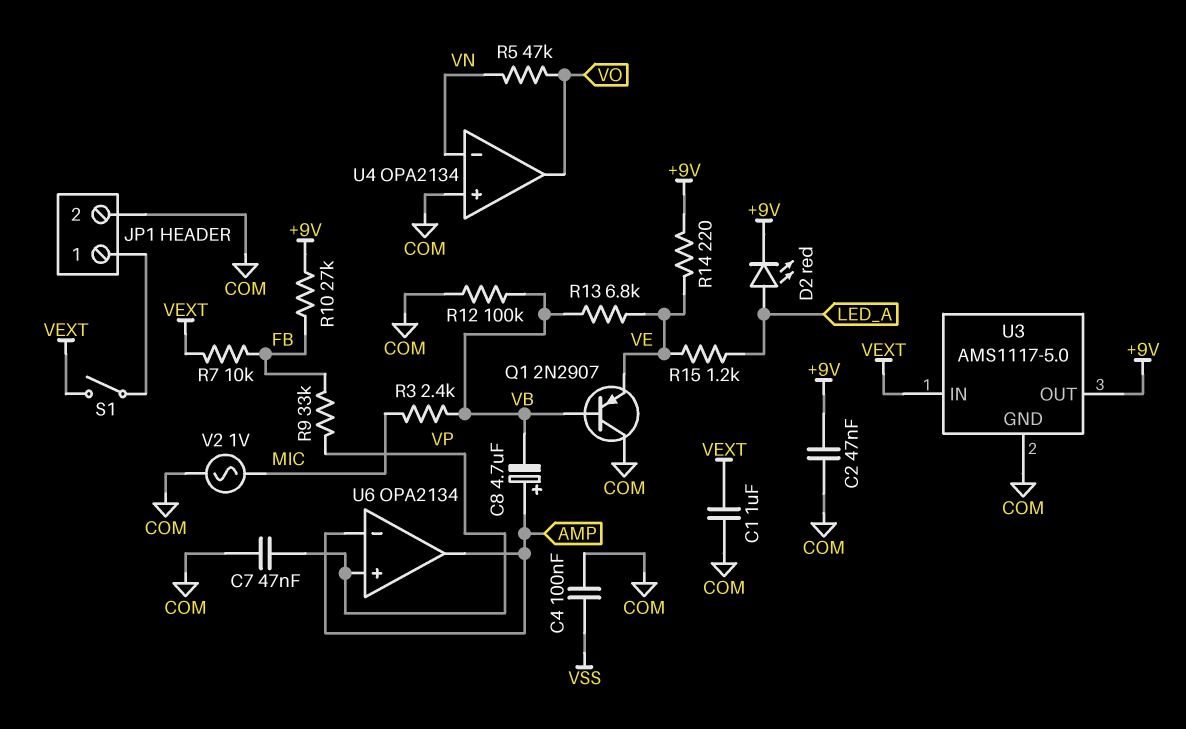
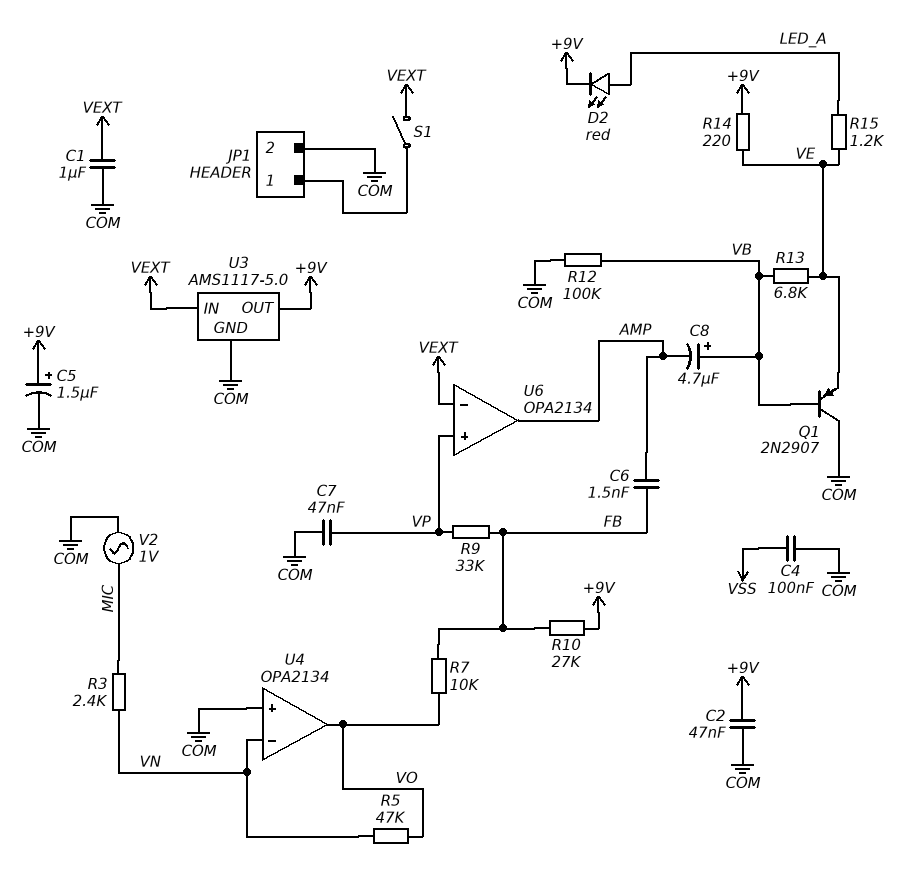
C5: none -> 1.5uF (plus +9V, minus COM)
C6: none -> 1.5nF (AMP, FB)
C8: 4.7uF (plus AMP, minus VB) -> 4.7uF (plus VB, minus AMP)
R3: 2.4k (MIC, VB) -> 2.4k (MIC, VN)
R7: 10k (FB, VEXT) -> 10k (FB, VO)
U6 pin in-: AMP -> VEXT

